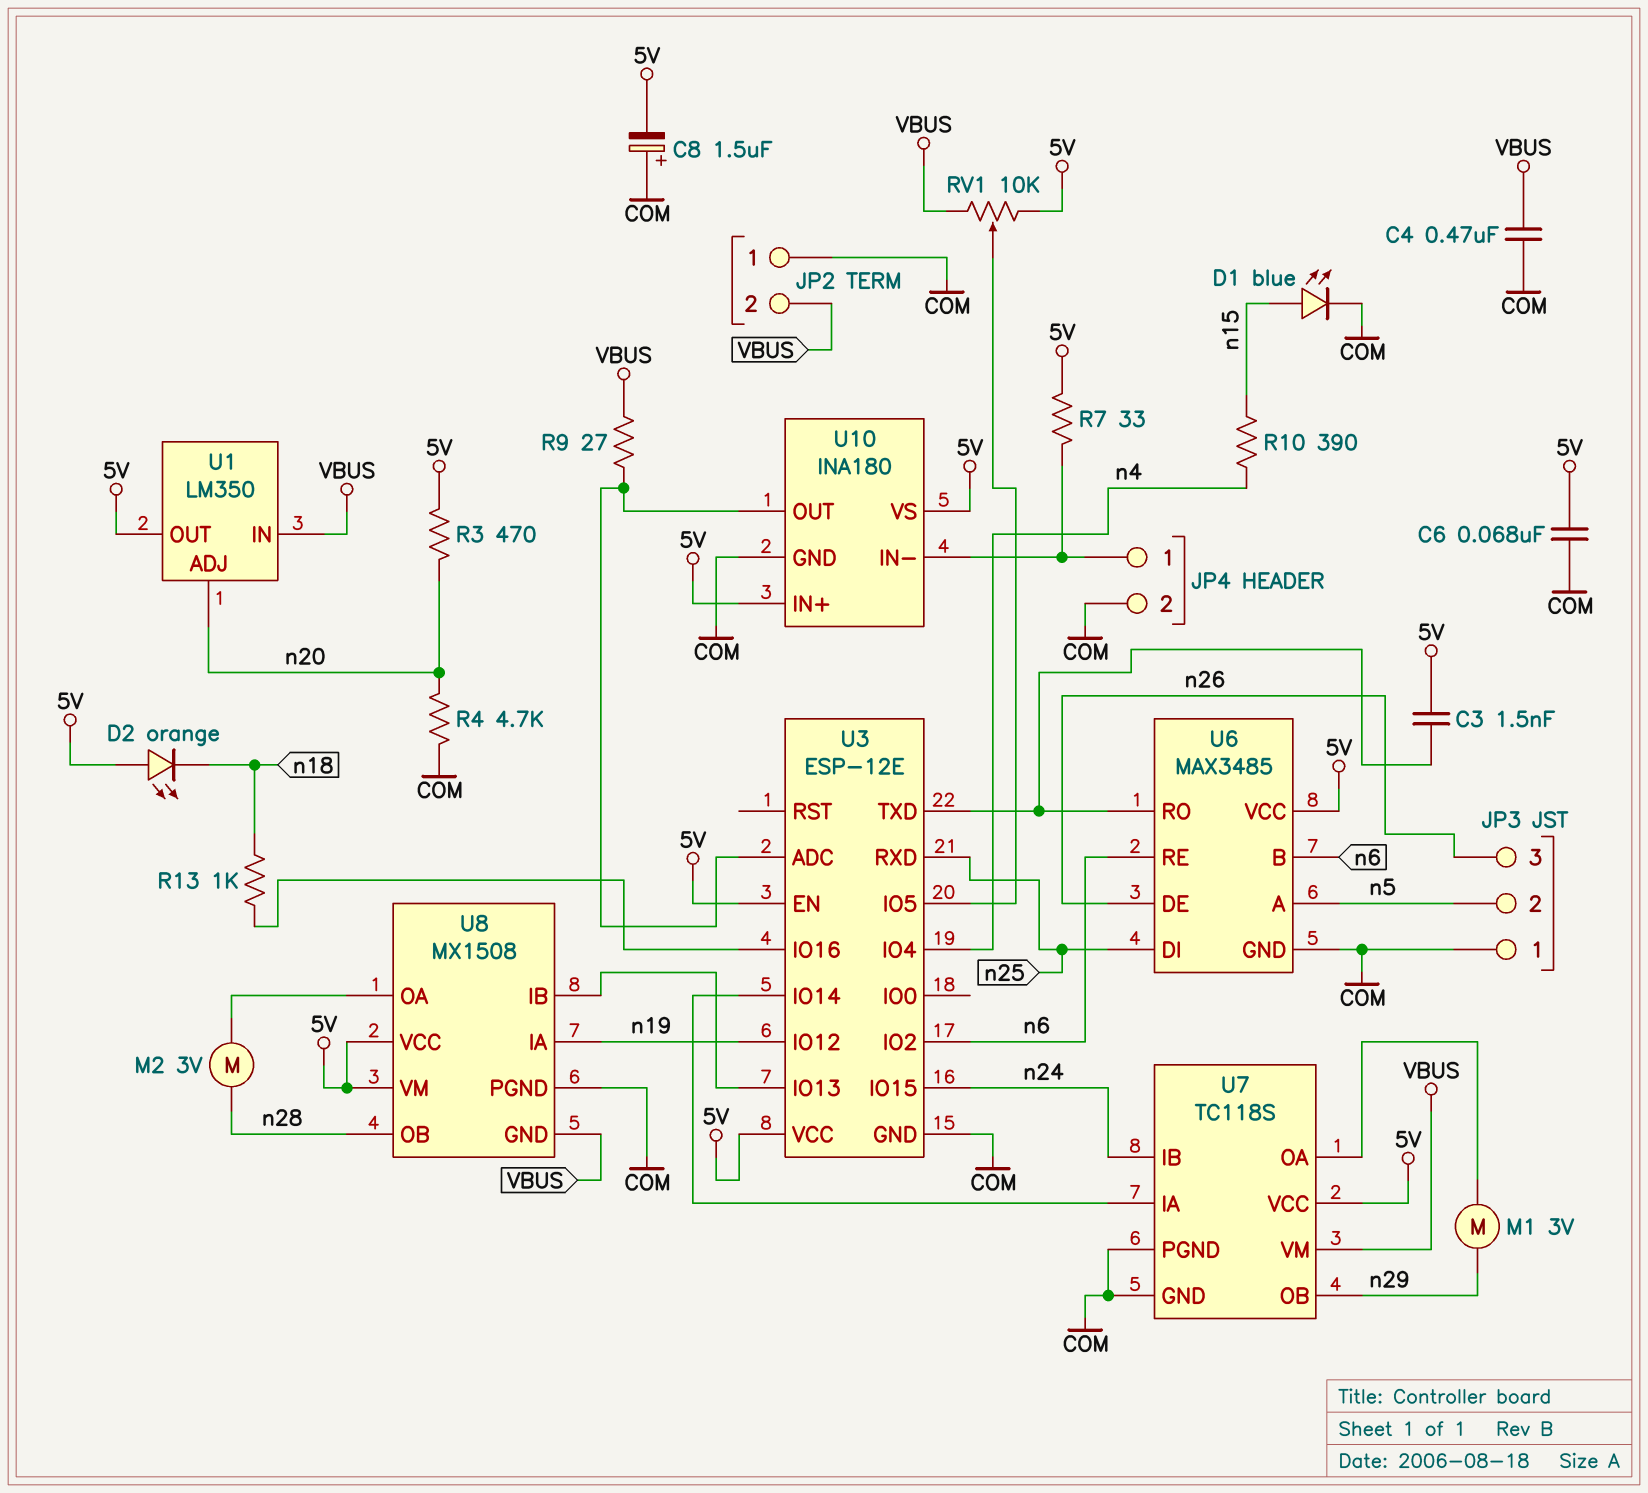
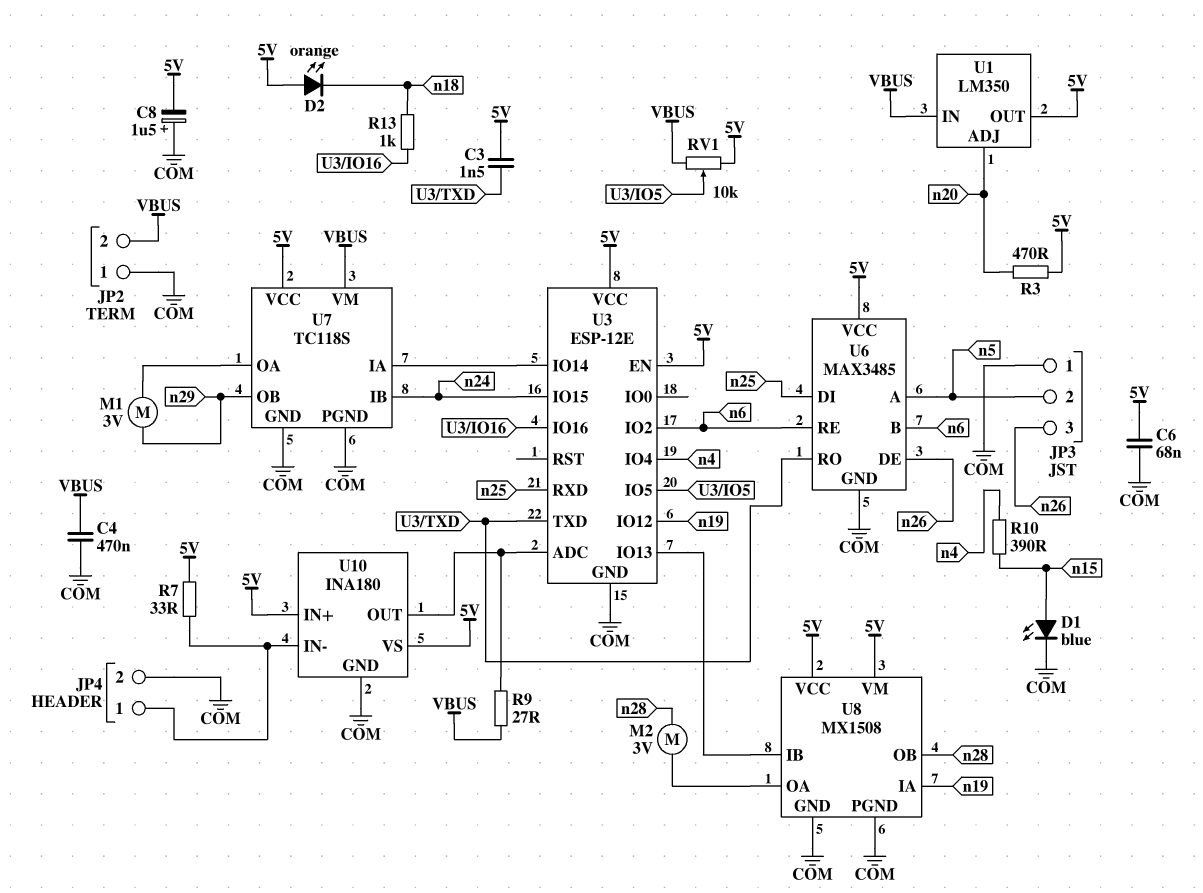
R4: 4.7k (COM, n20) -> none
U8 pin GND: VBUS -> COM

